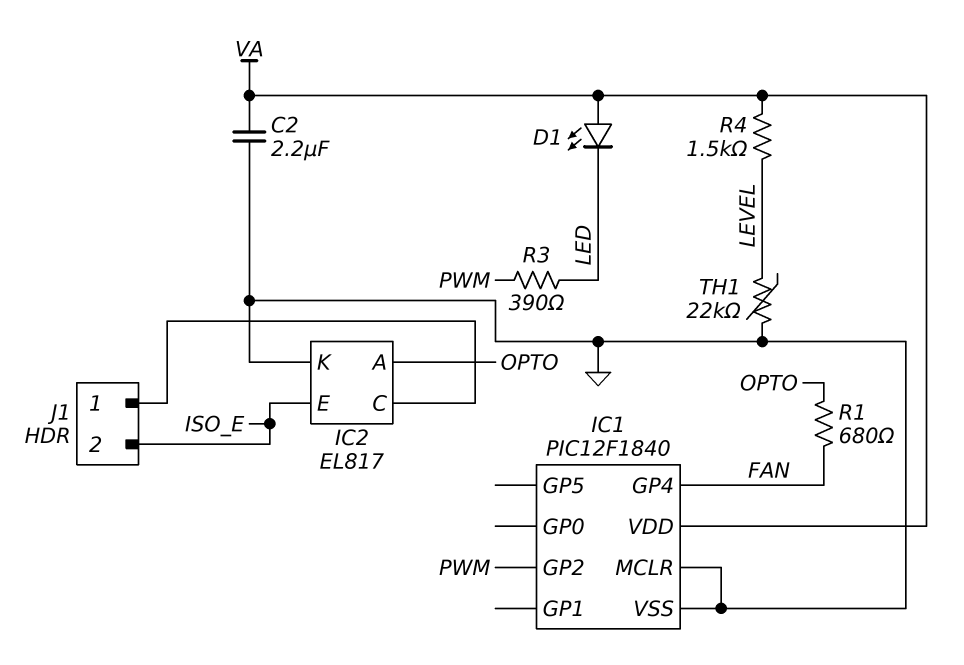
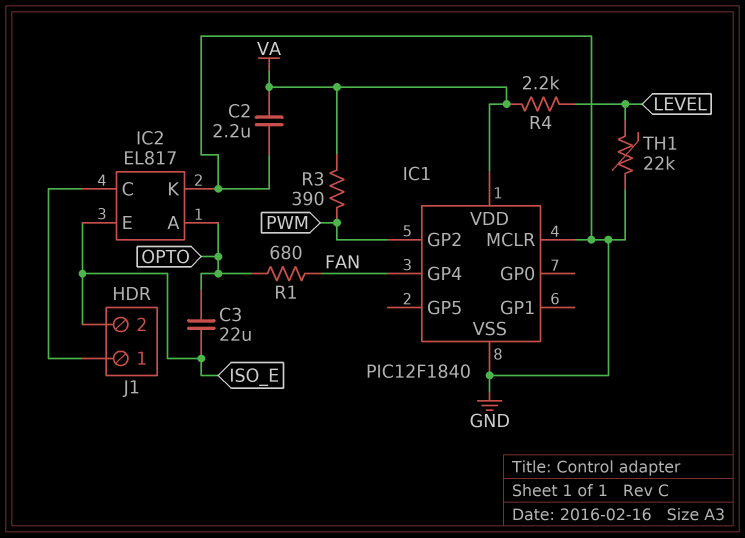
C3: none -> 22uF (ISO_E, OPTO)
D1: LED (A VA, K LED) -> none
R3: 390 (LED, PWM) -> 390 (PWM, VA)
R4: 1.5k (LEVEL, VA) -> 2.2k (LEVEL, VA)

